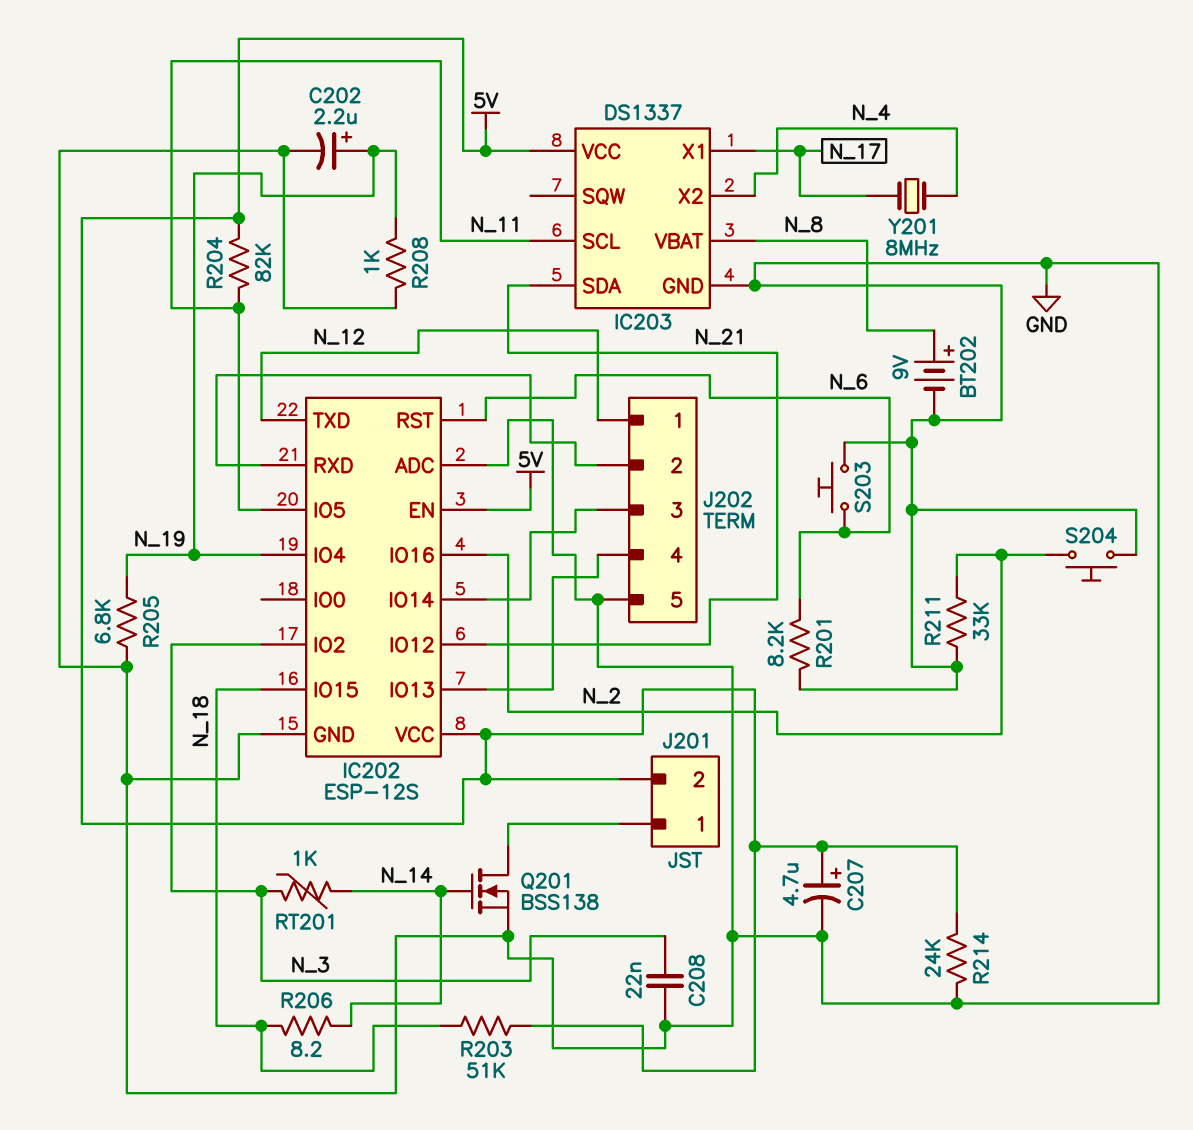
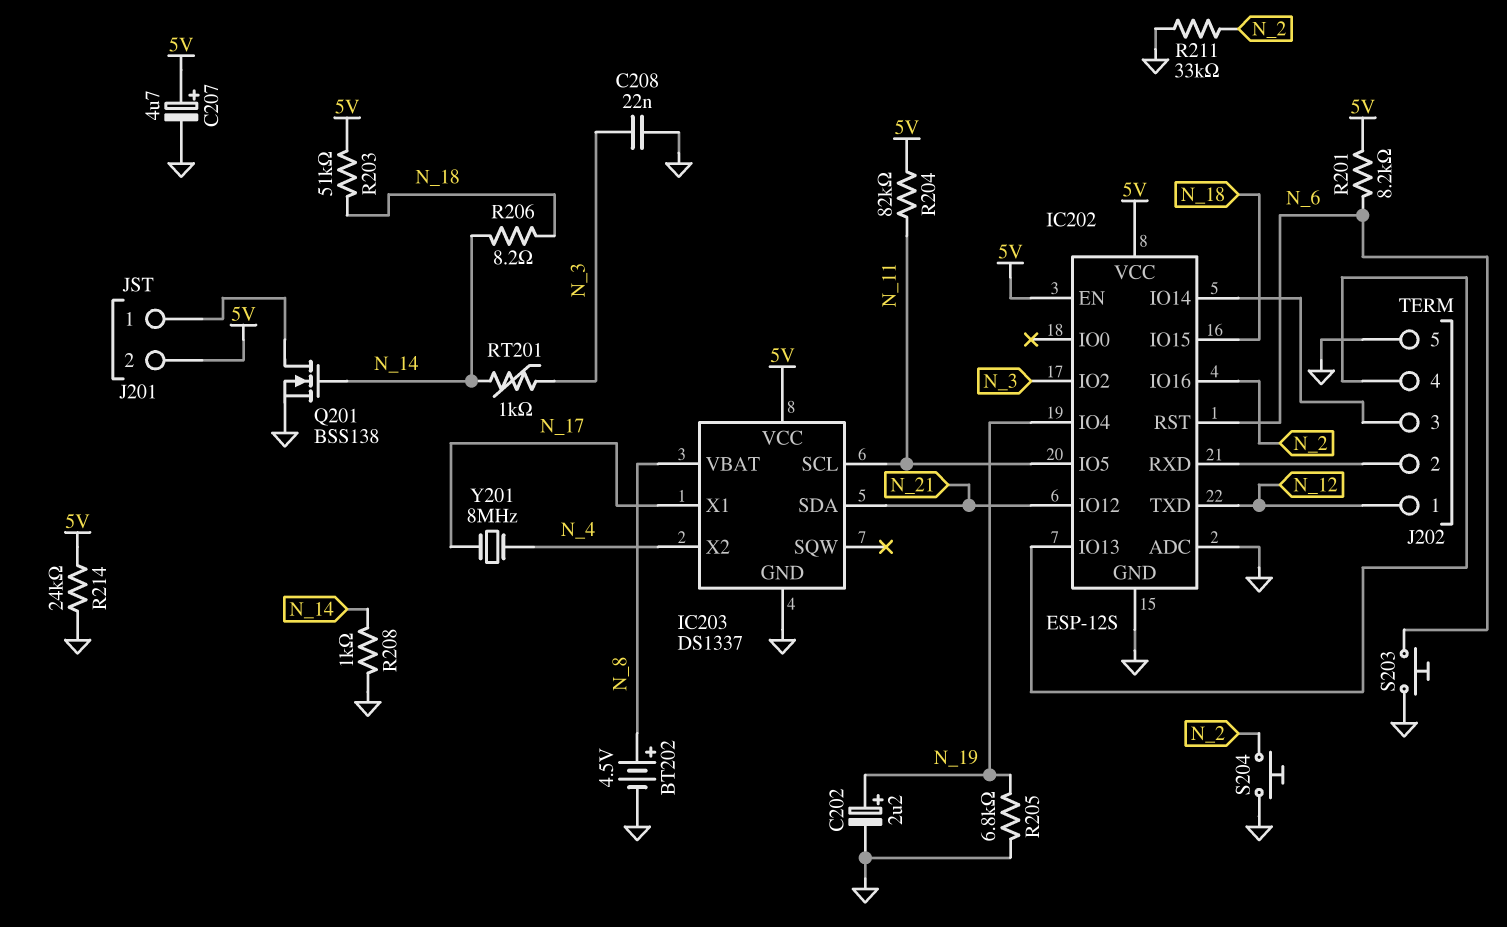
BT202: 9V (plus N_8, minus GND) -> 4.5V (plus N_8, minus GND)
R201: 8.2k (GND, N_6) -> 8.2k (5V, N_6)
R208: 1k (GND, N_19) -> 1k (GND, N_14)

